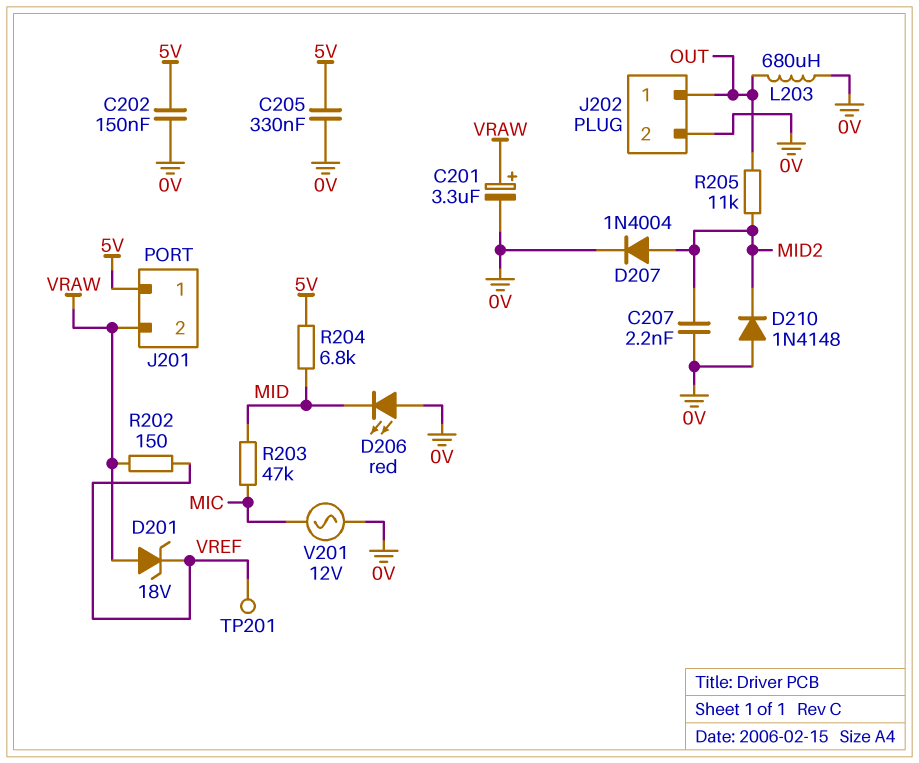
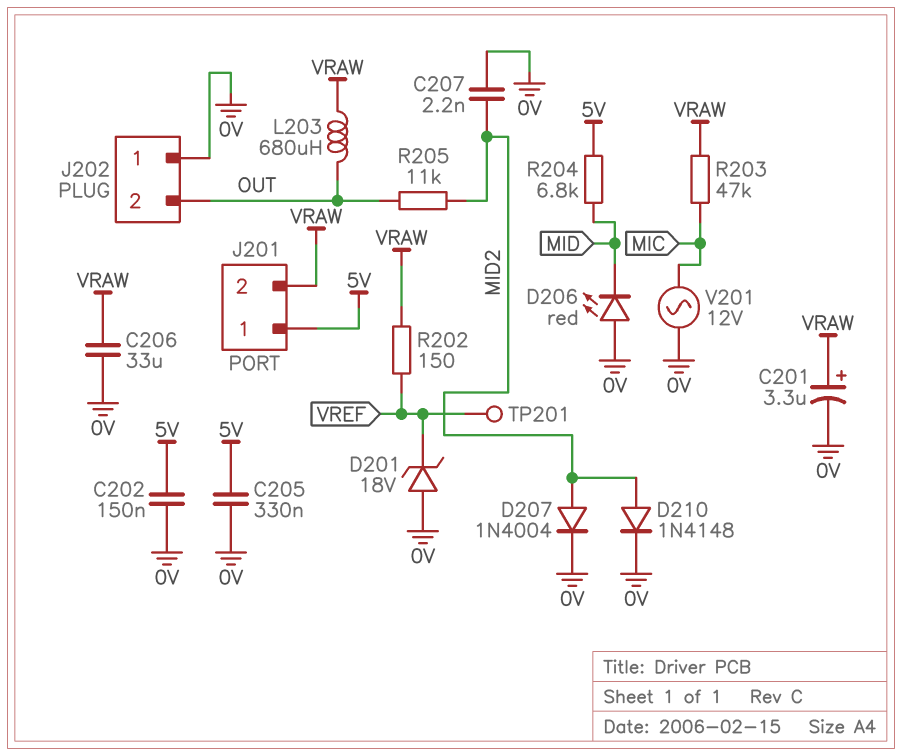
C206: none -> 33uF (0V, VRAW)
D201: zener 18V (A VRAW, K VREF) -> zener 18V (A 0V, K VREF)
D210: diode 1N4148 (A 0V, K MID2) -> diode 1N4148 (A MID2, K 0V)
J202 pin 1: OUT -> 0V
J202 pin 2: 0V -> OUT
L203: 680uH (0V, OUT) -> 680uH (OUT, VRAW)
R203: 47k (MIC, MID) -> 47k (MIC, VRAW)

